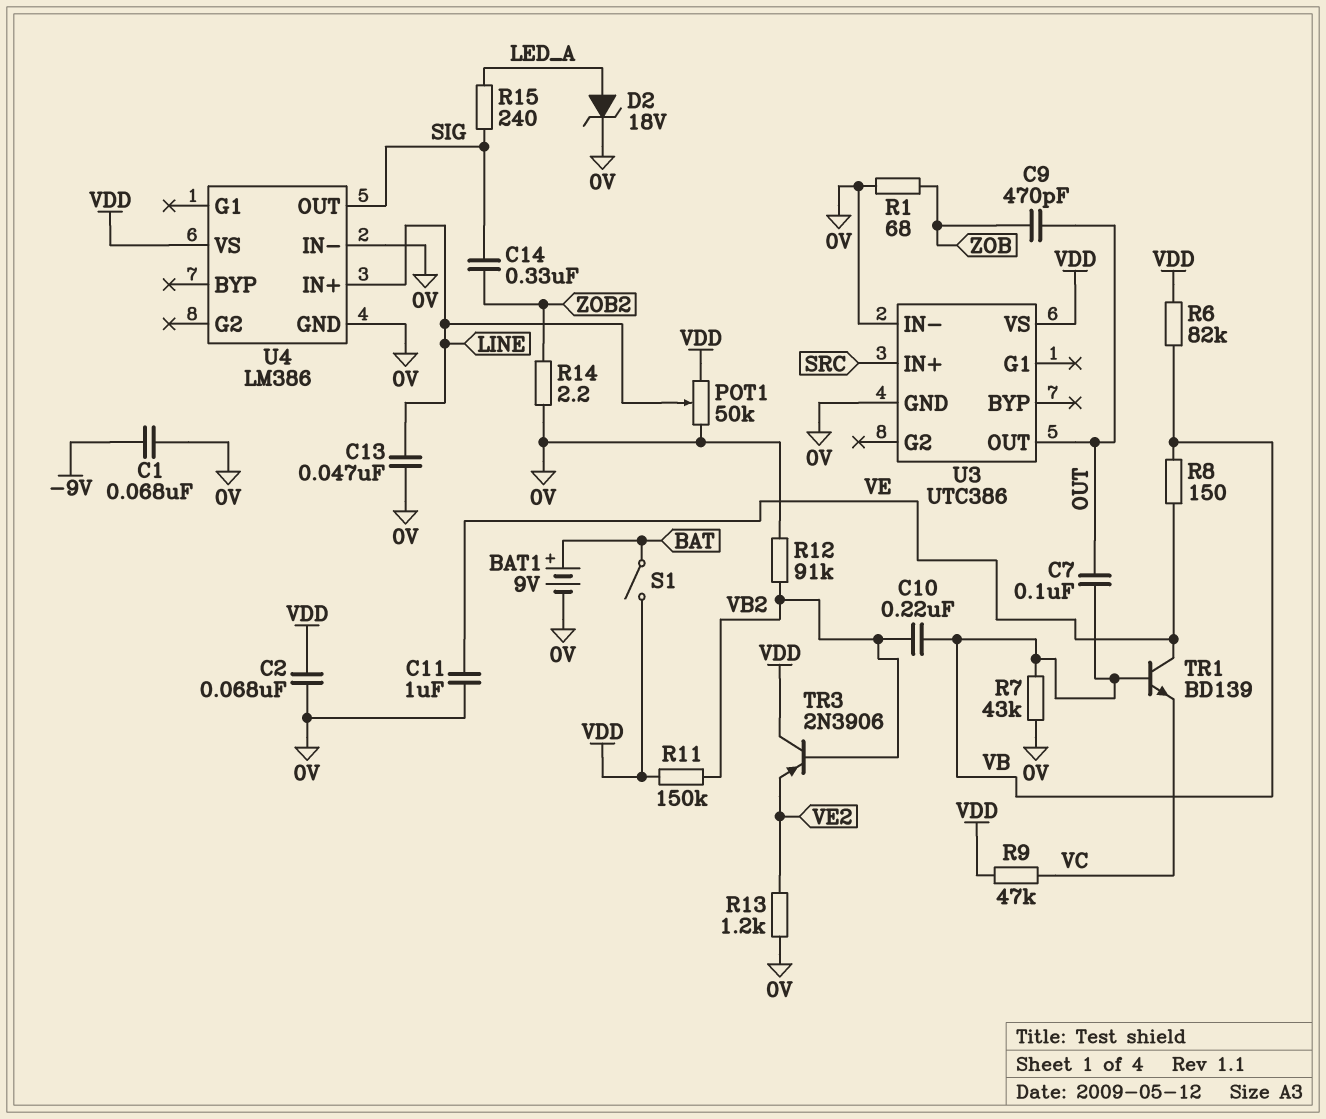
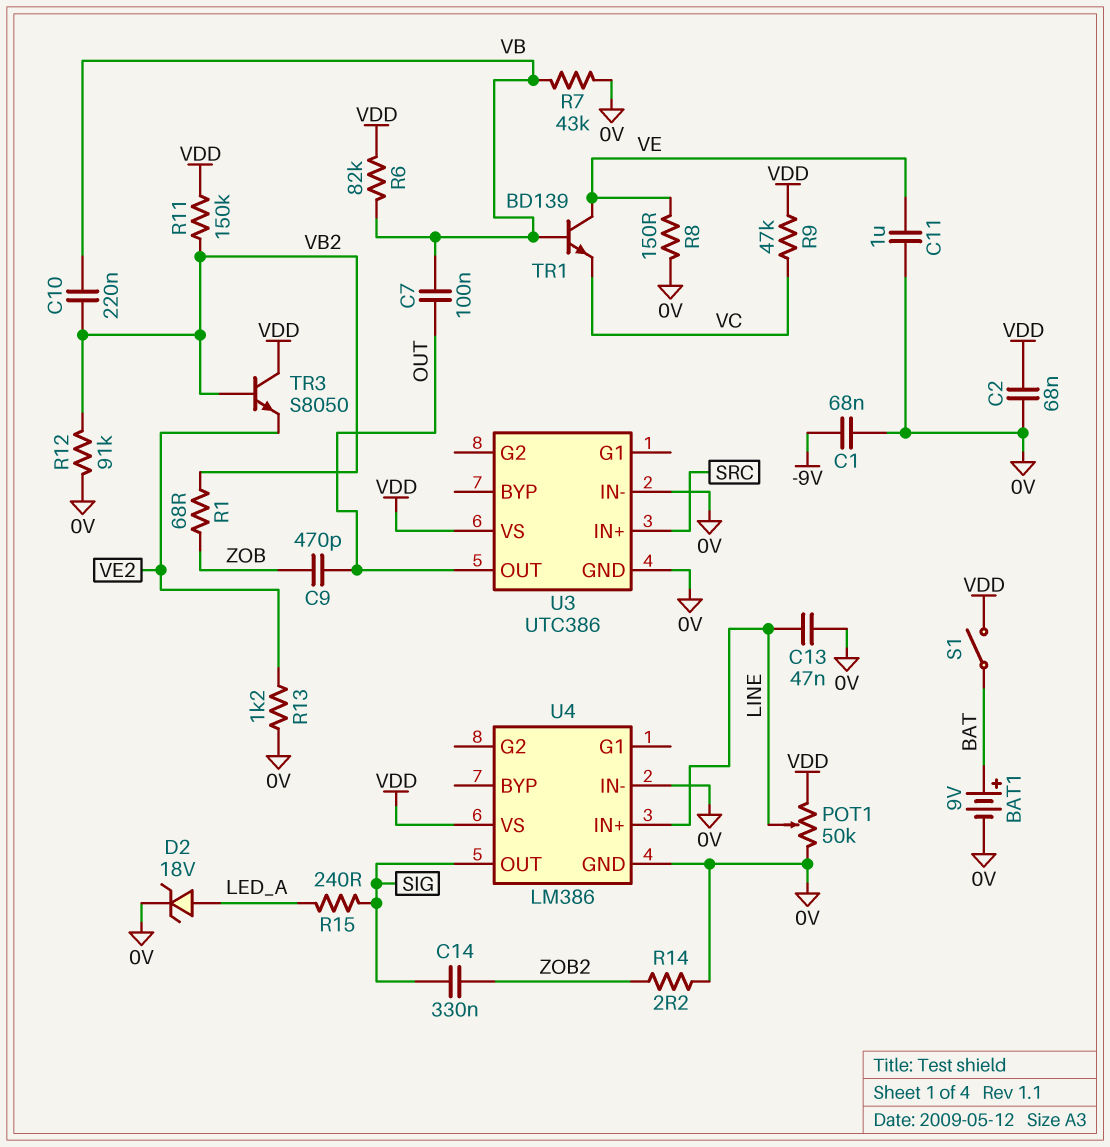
R1: 68 (0V, ZOB) -> 68 (VB2, ZOB)
R8: 150 (VB, VE) -> 150 (0V, VE)
TR3: PNP 2N3906 (B VB2, C VDD, E VE2) -> NPN S8050 (B VB2, C VDD, E VE2)

